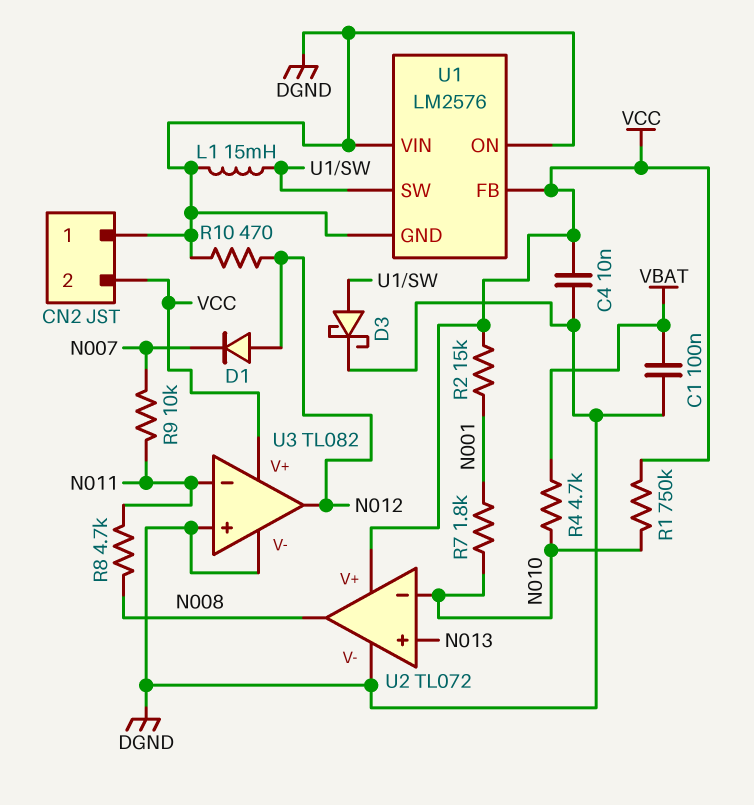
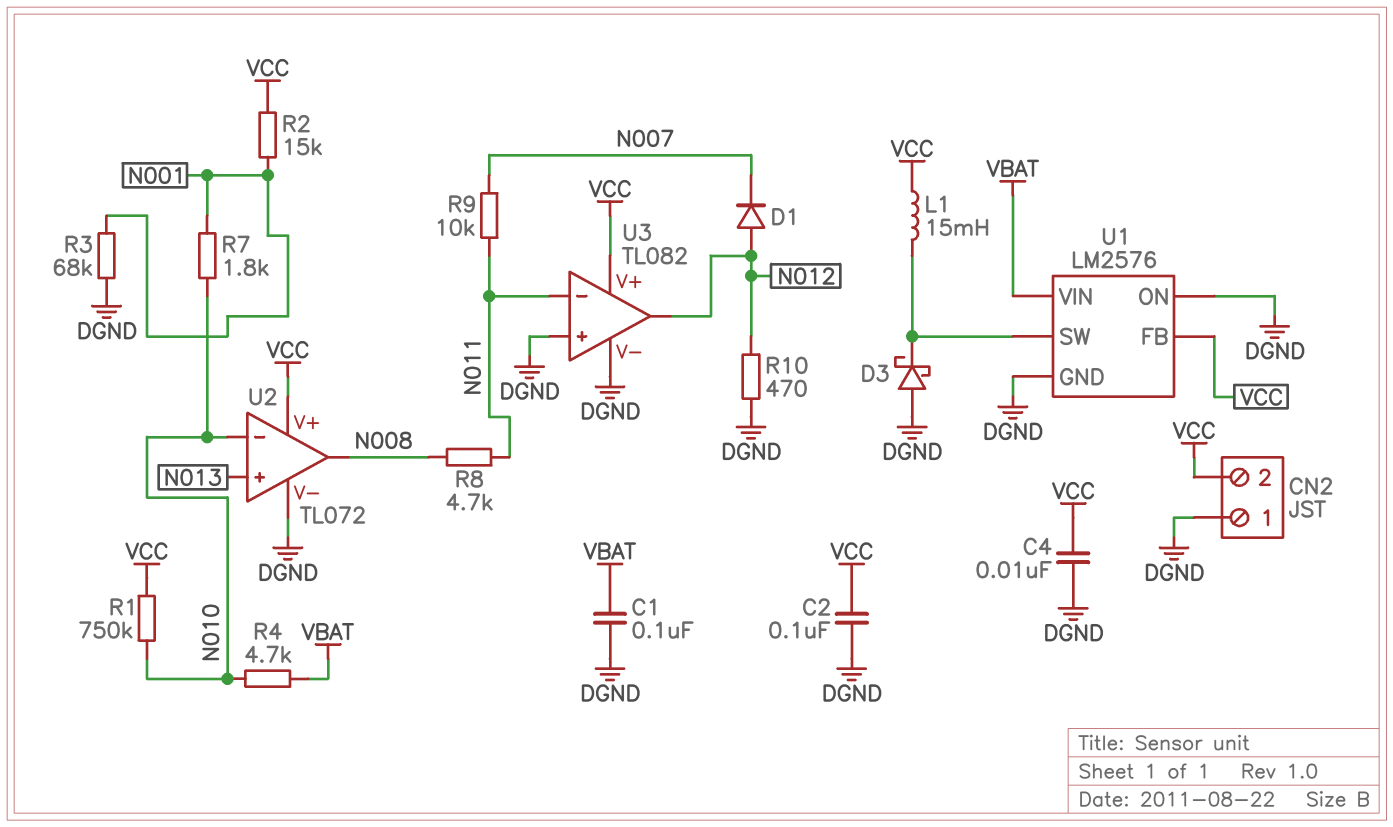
C2: none -> 100nF (DGND, VCC)
D3: schottky (A U1/SW, K DGND) -> schottky (A DGND, K U1/SW)
L1: 15mH (DGND, U1/SW) -> 15mH (U1/SW, VCC)
R3: none -> 68k (DGND, N001)
U1 pin VIN: DGND -> VBAT

